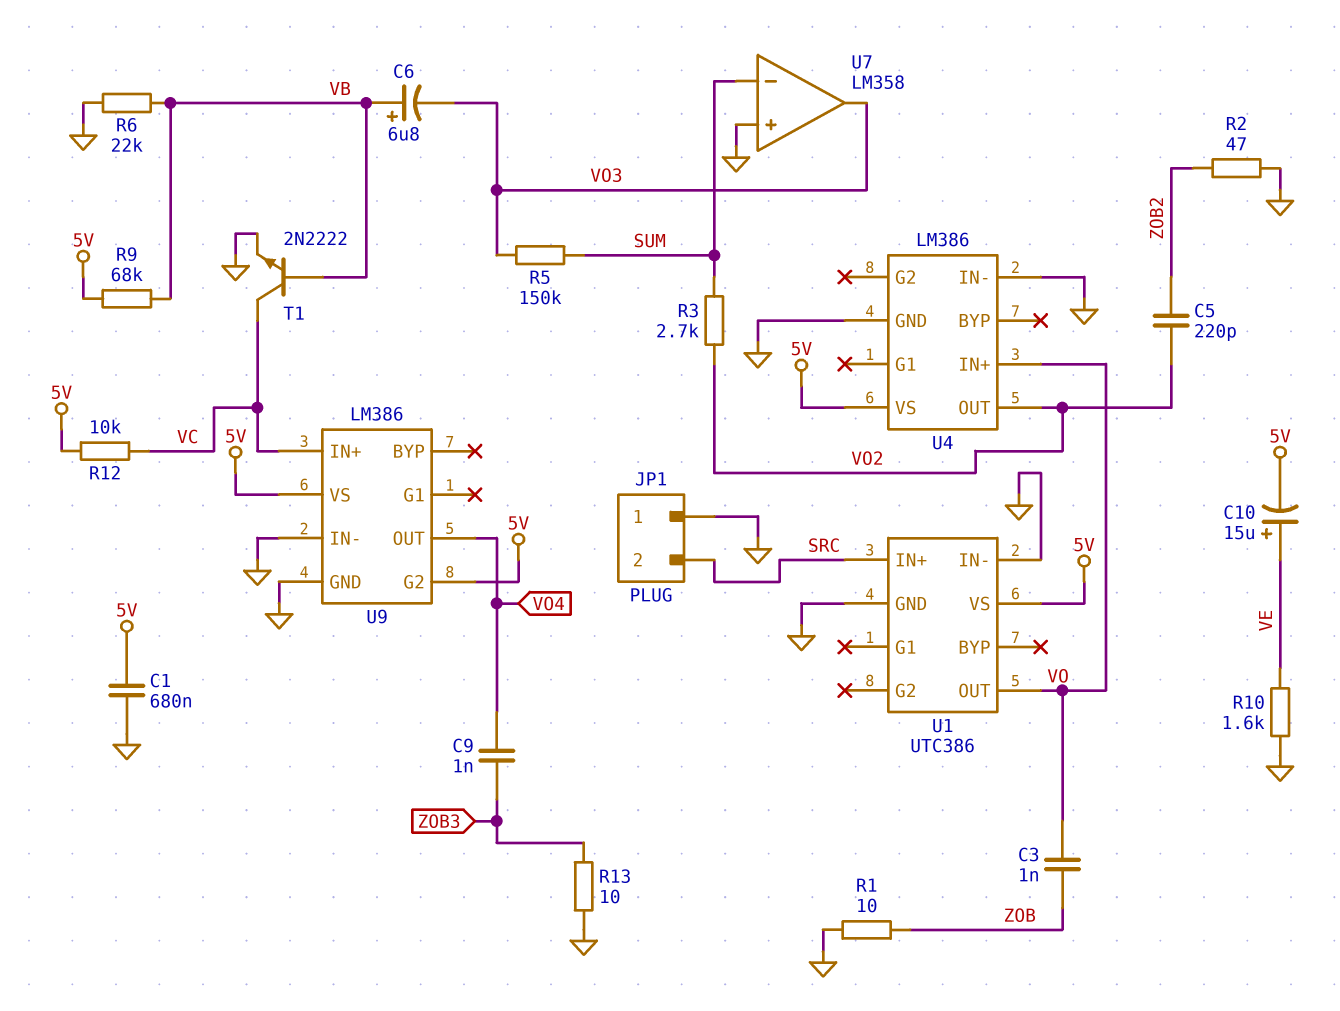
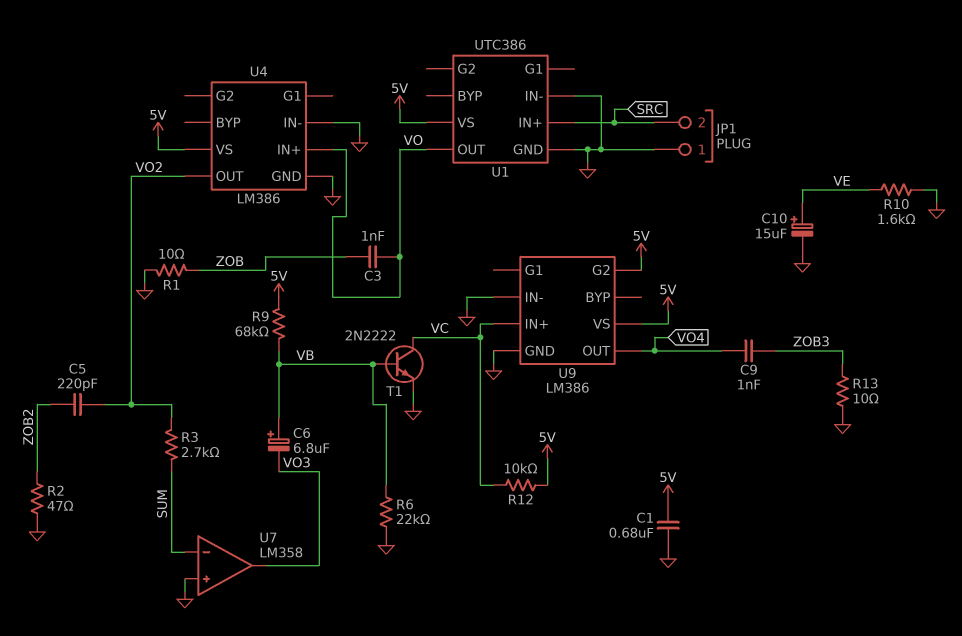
C10: 15uF (plus VE, minus 5V) -> 15uF (plus VE, minus GND)
R5: 150k (SUM, VO3) -> none

